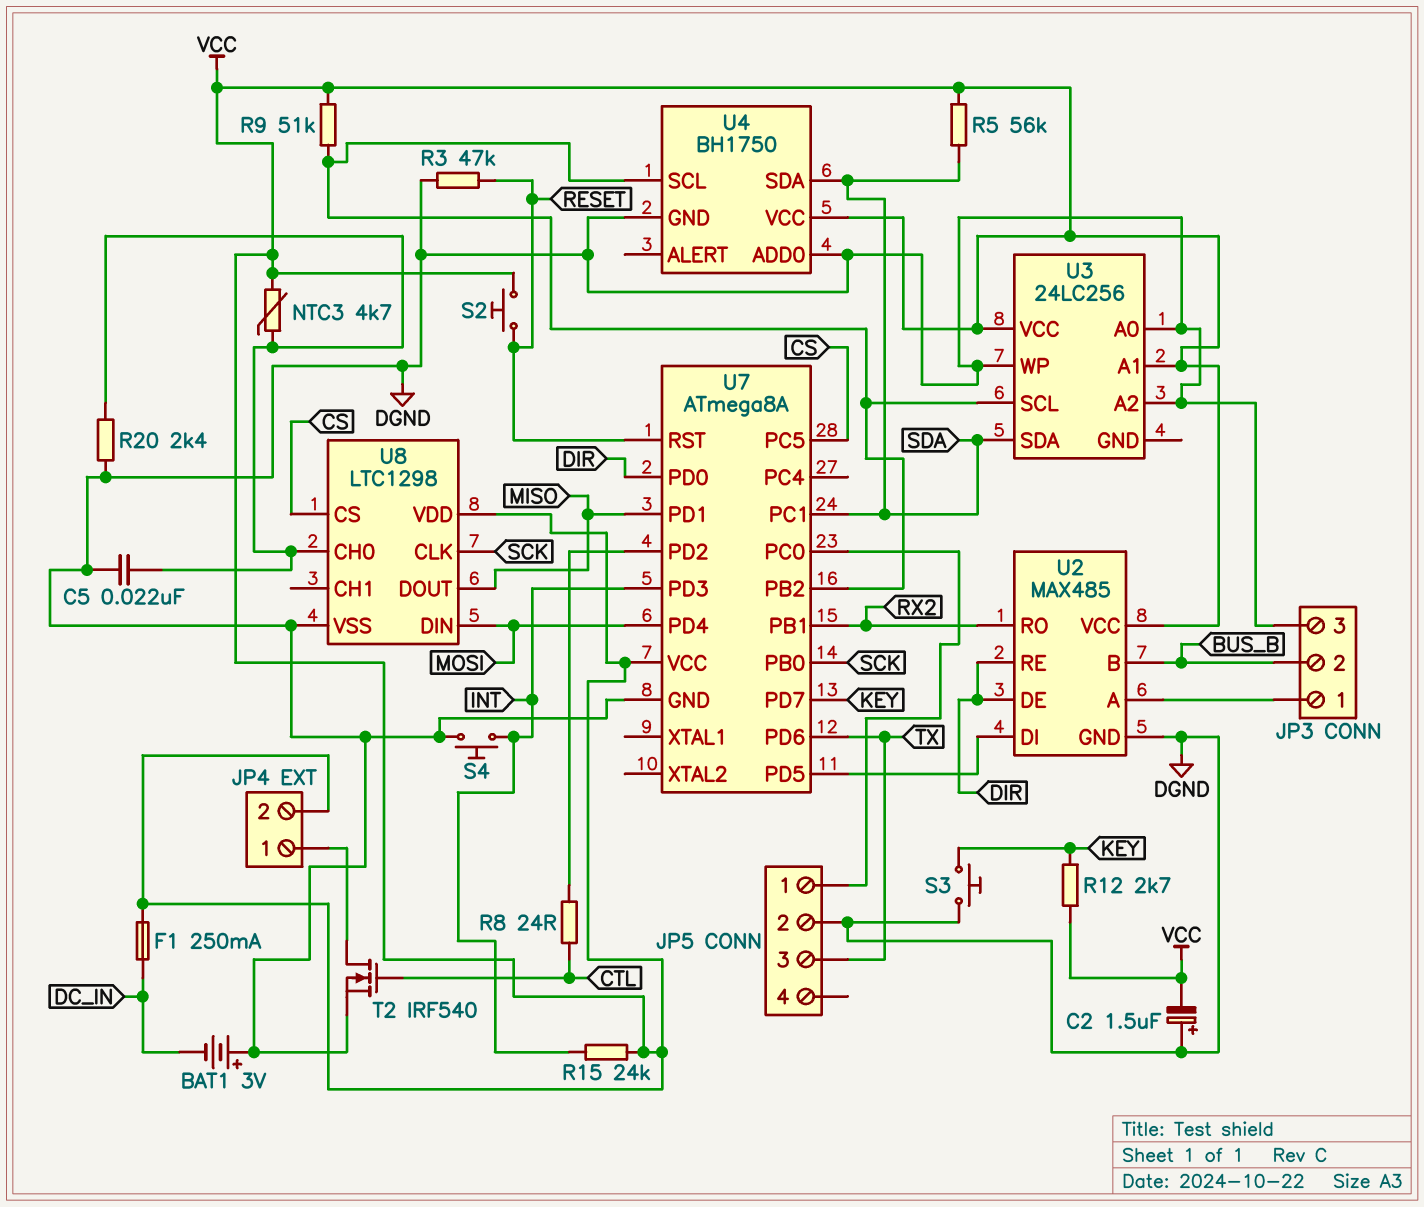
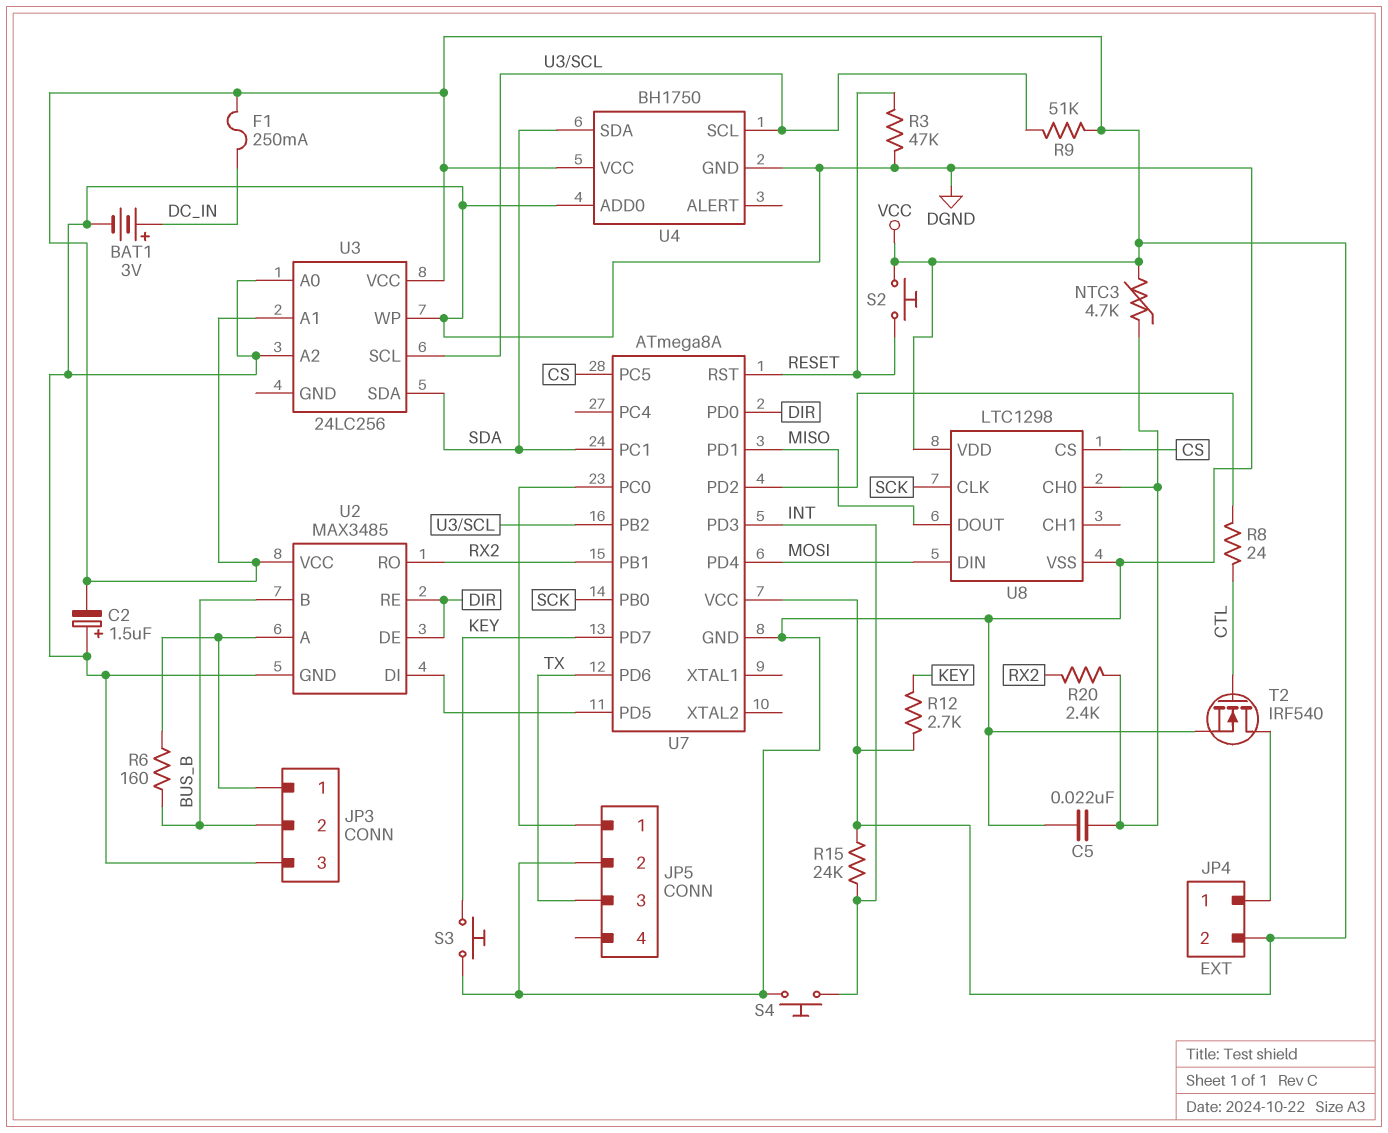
BAT1: 3V (plus DGND, minus DC_IN) -> 3V (plus DC_IN, minus DGND)
R5: 56k (SDA, VCC) -> none
R6: none -> 160 (BUS_B, JP3/1)
R20: 2.4k (DGND, U8/CH0) -> 2.4k (RX2, U8/CH0)
U2: MAX485 -> MAX3485

